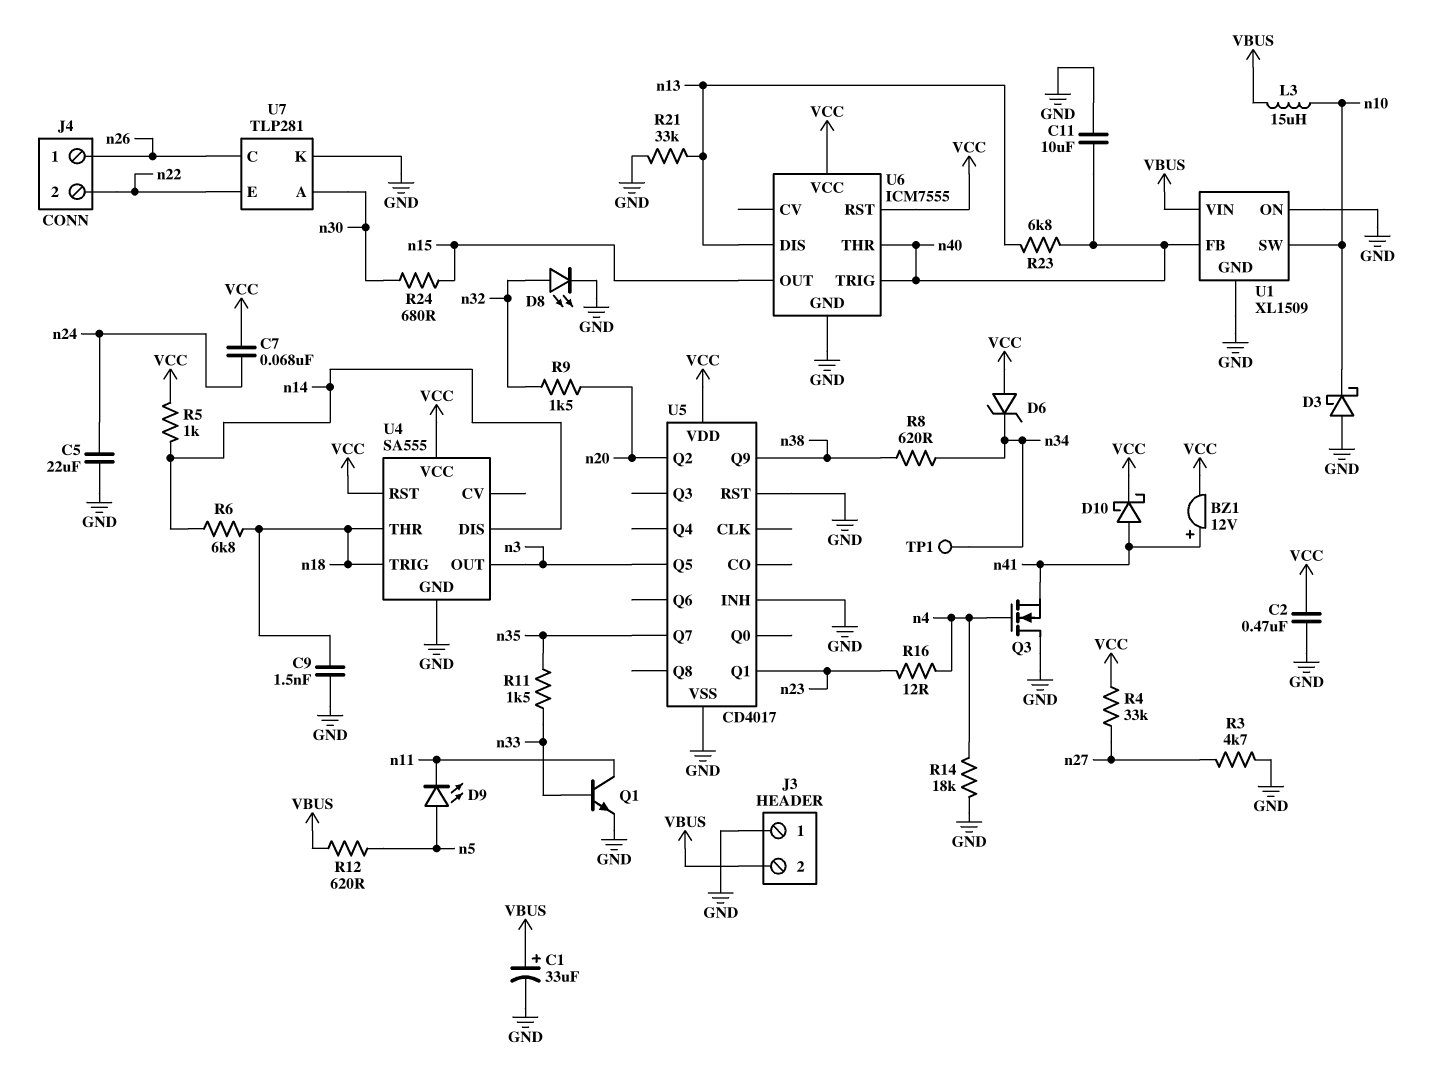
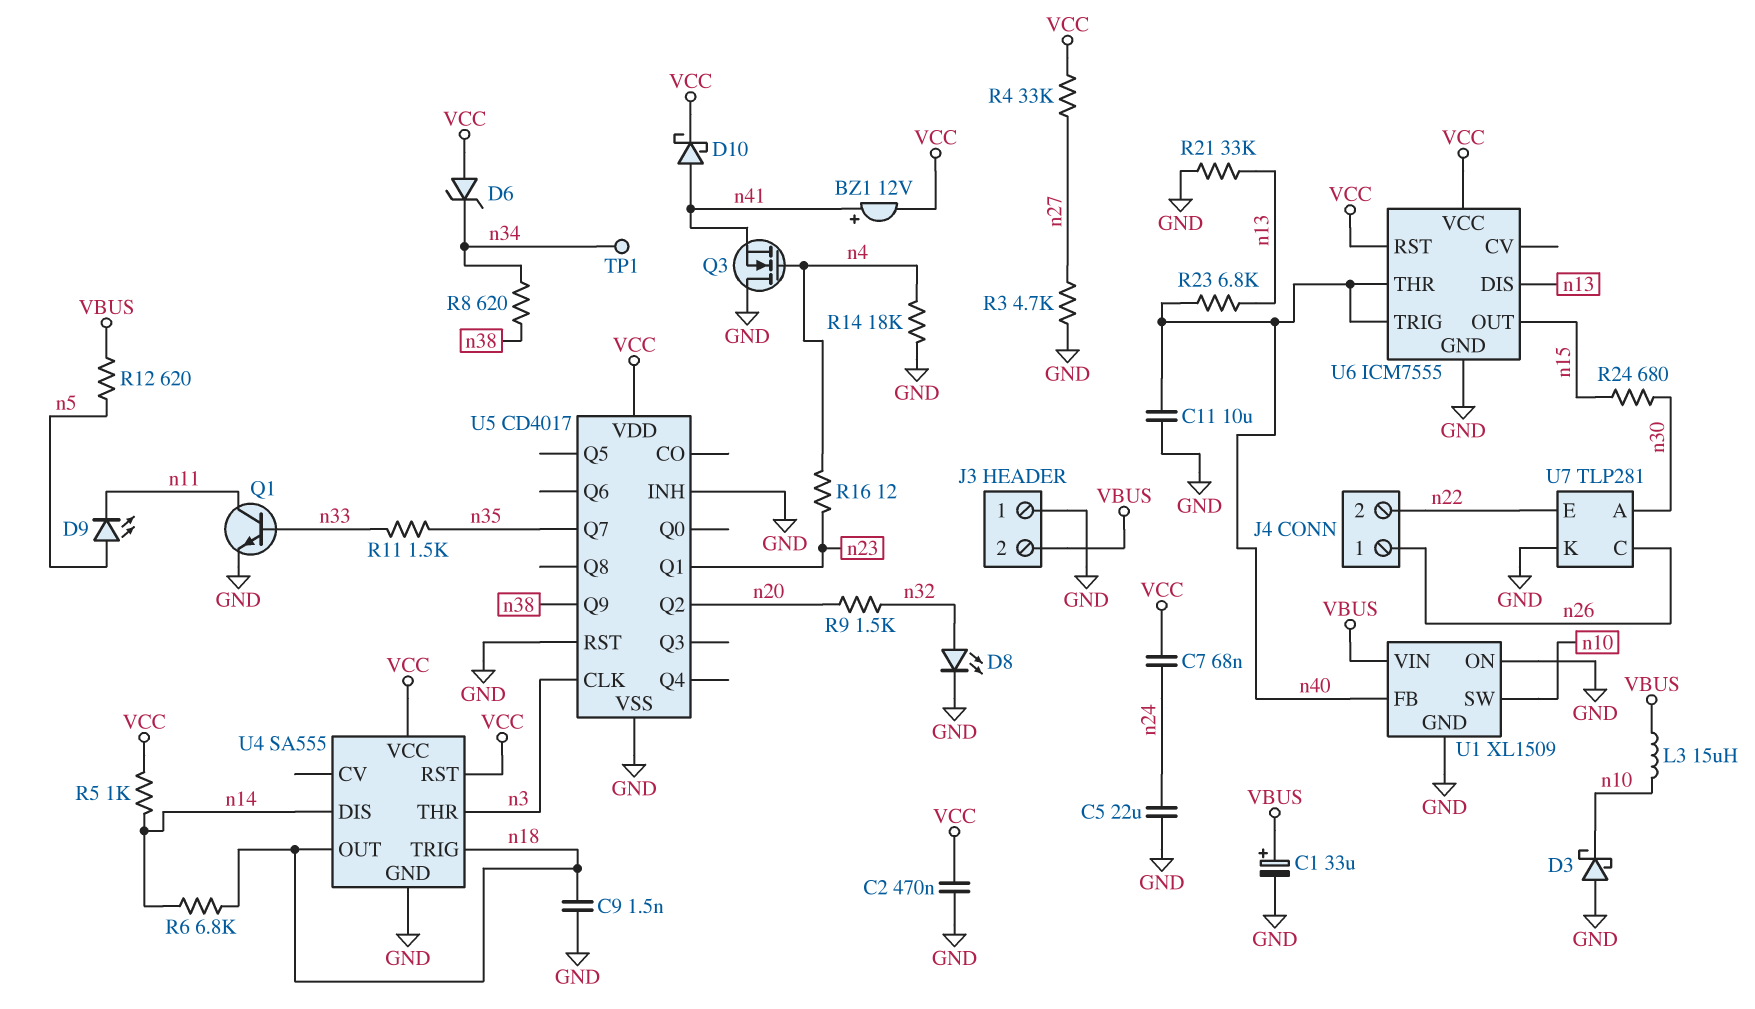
U4 pin OUT: n3 -> n18
U4 pin THR: n18 -> n3
U5 pin CLK: none -> n3
U5 pin Q5: n3 -> none

